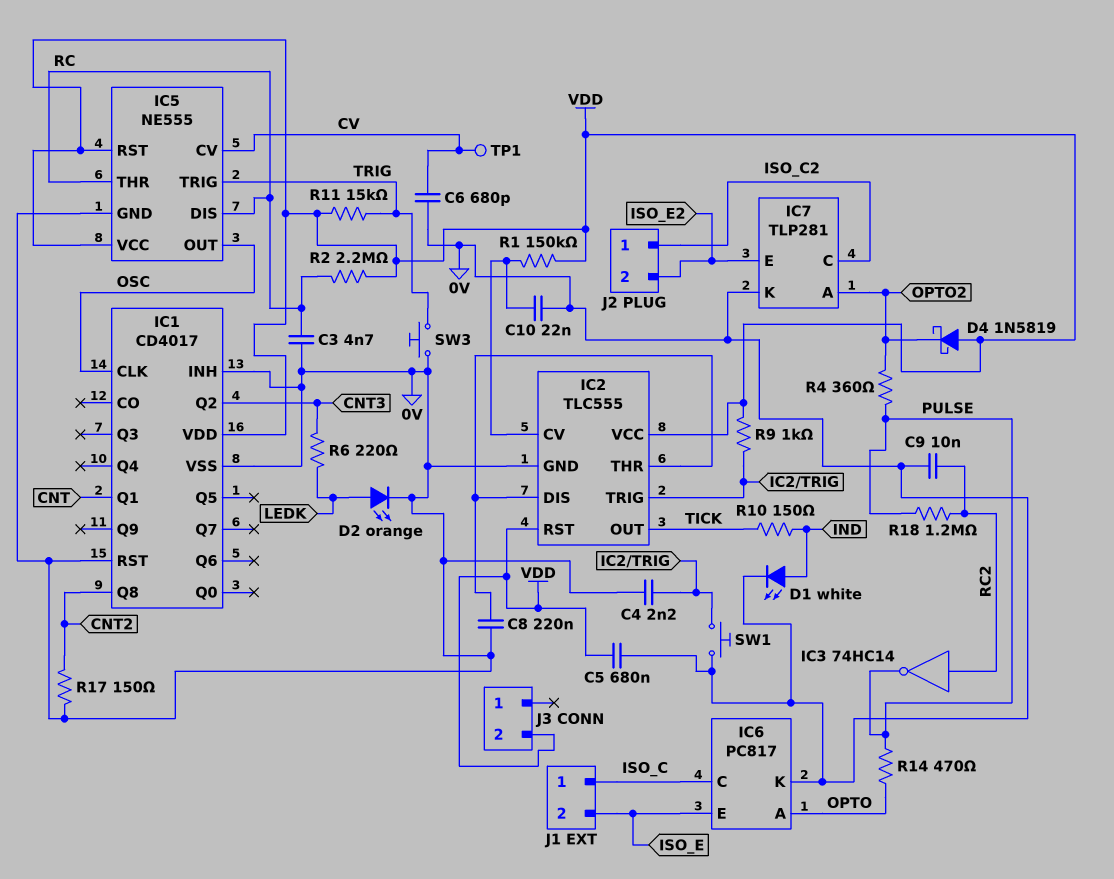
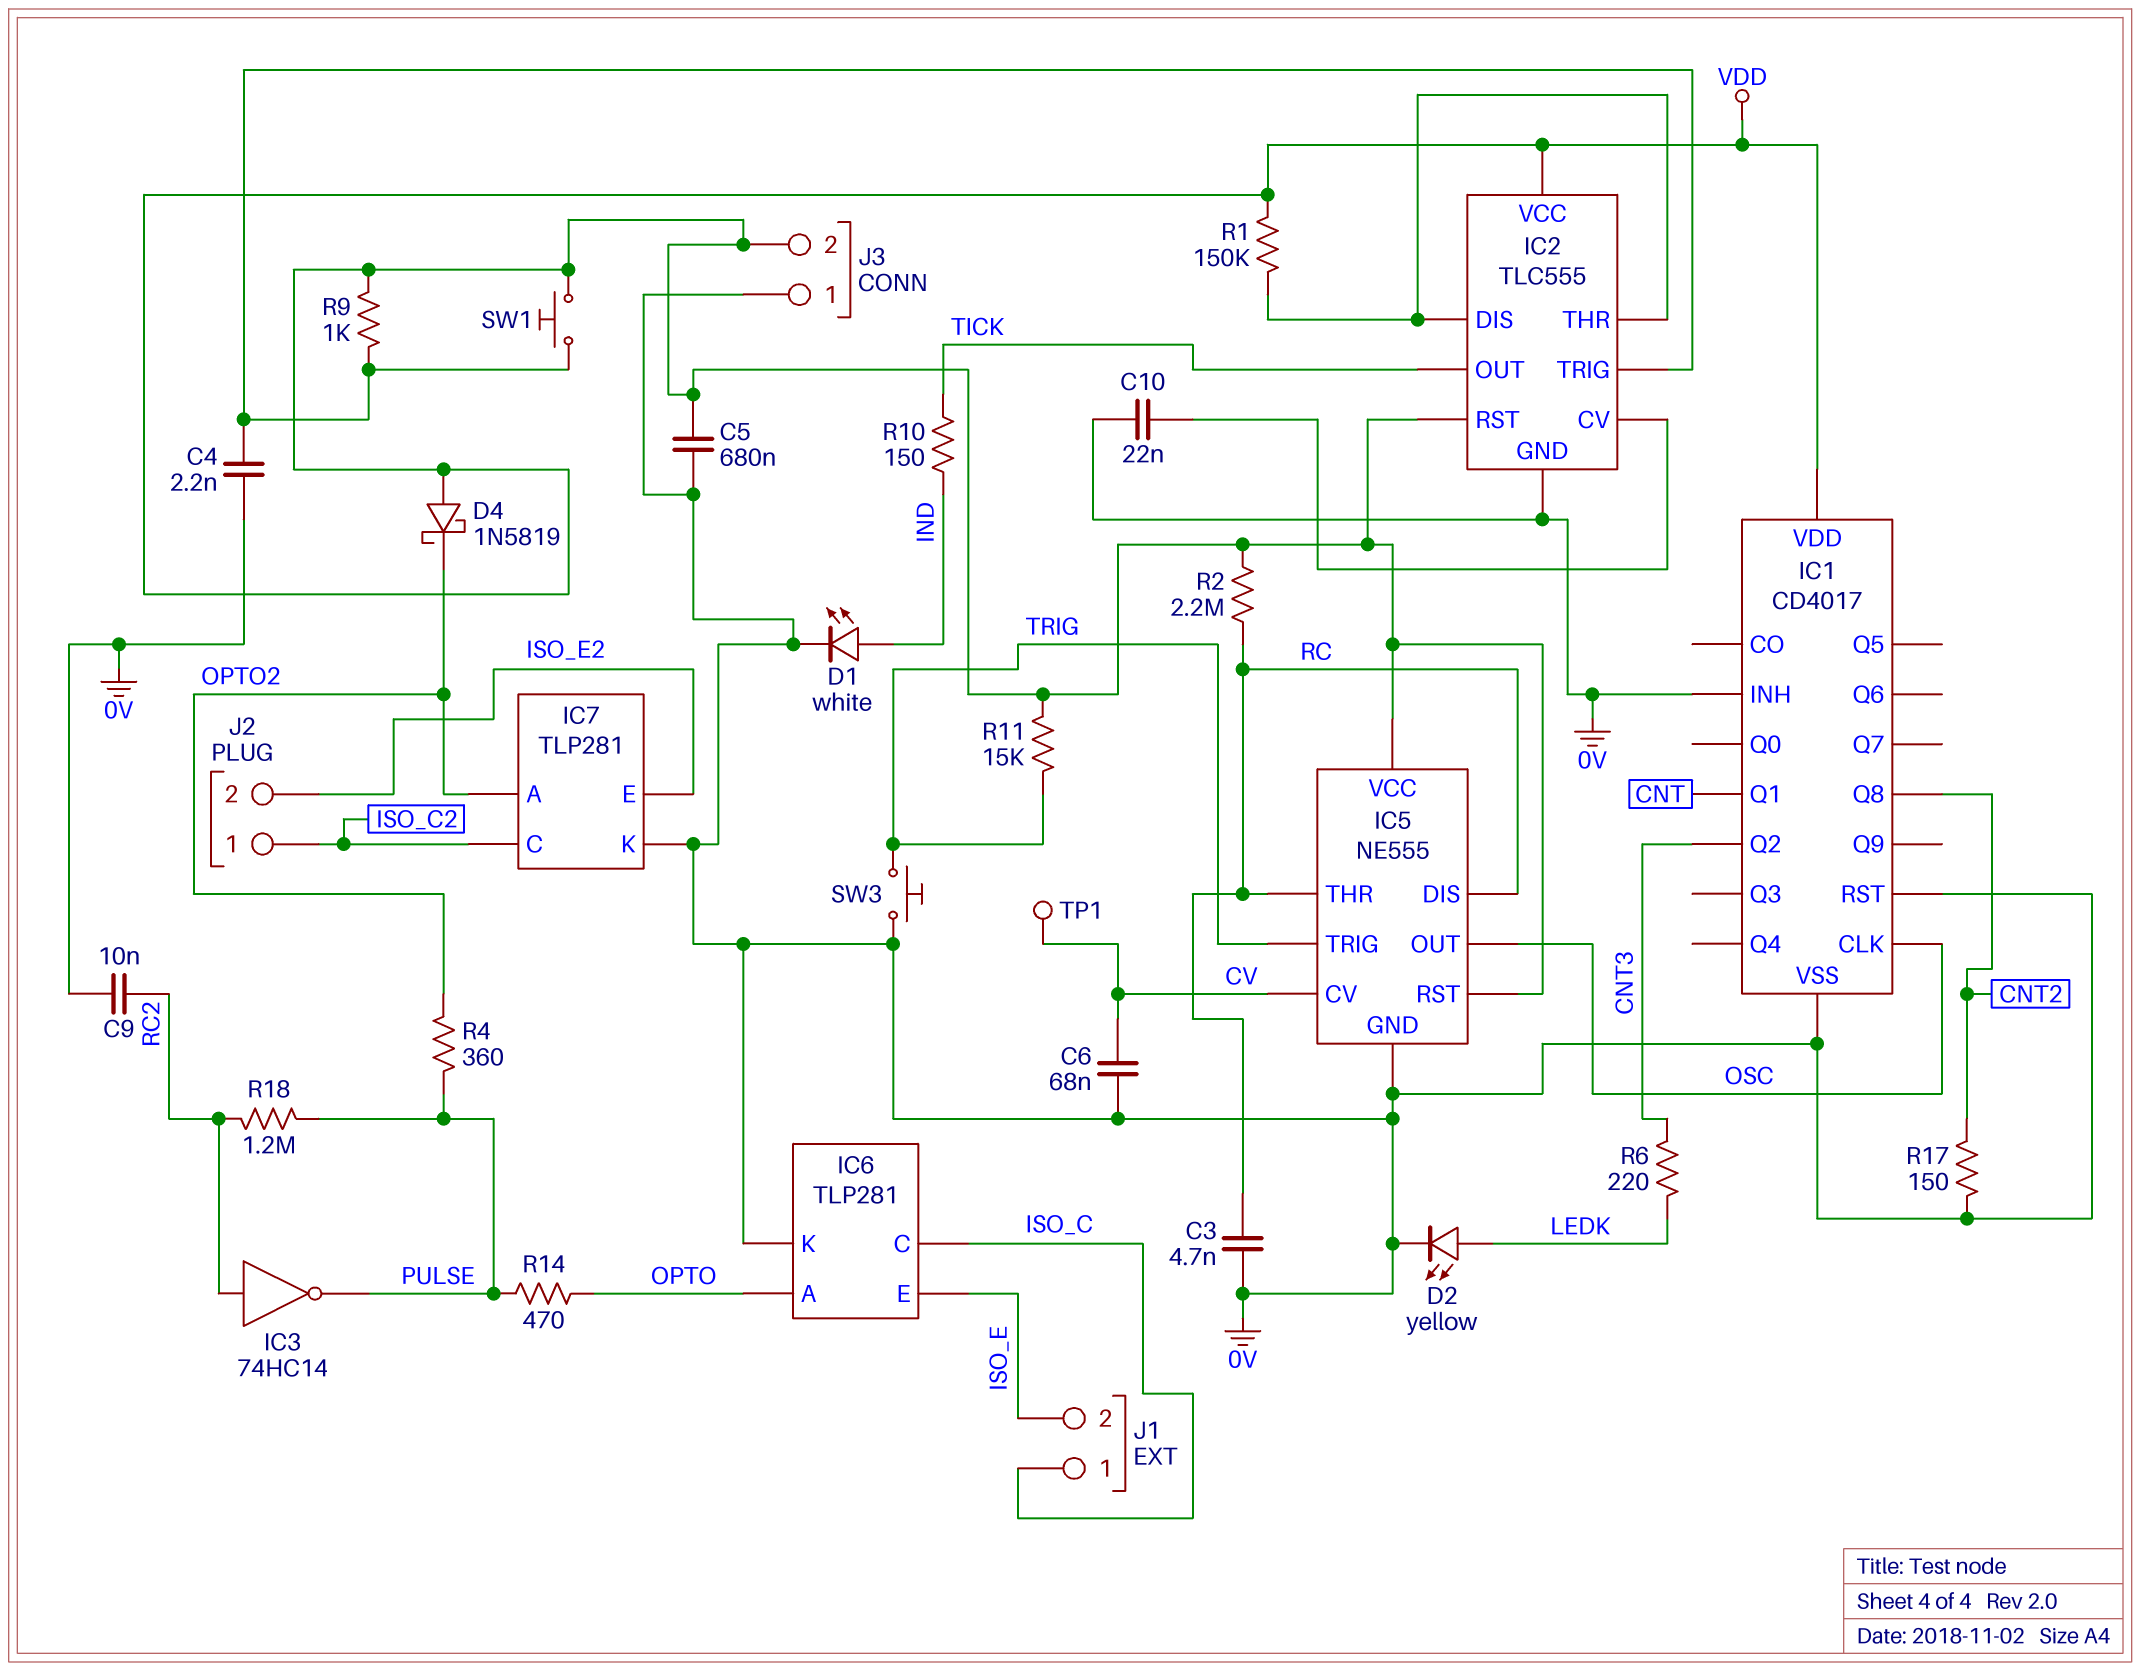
C6: 680pF (0V, CV) -> 68nF (0V, CV)
C8: 220nF (0V, IC2/DIS) -> none
D2: LED orange (A LEDK, K 0V) -> LED yellow (A LEDK, K 0V)
IC6: PC817 -> TLP281
J3 pin 1: none -> 0V
R1: 150k (IC2/CV, VDD) -> 150k (IC2/DIS, VDD)
SW1: button (0V, IC2/TRIG) -> button (IC2/TRIG, VDD)

